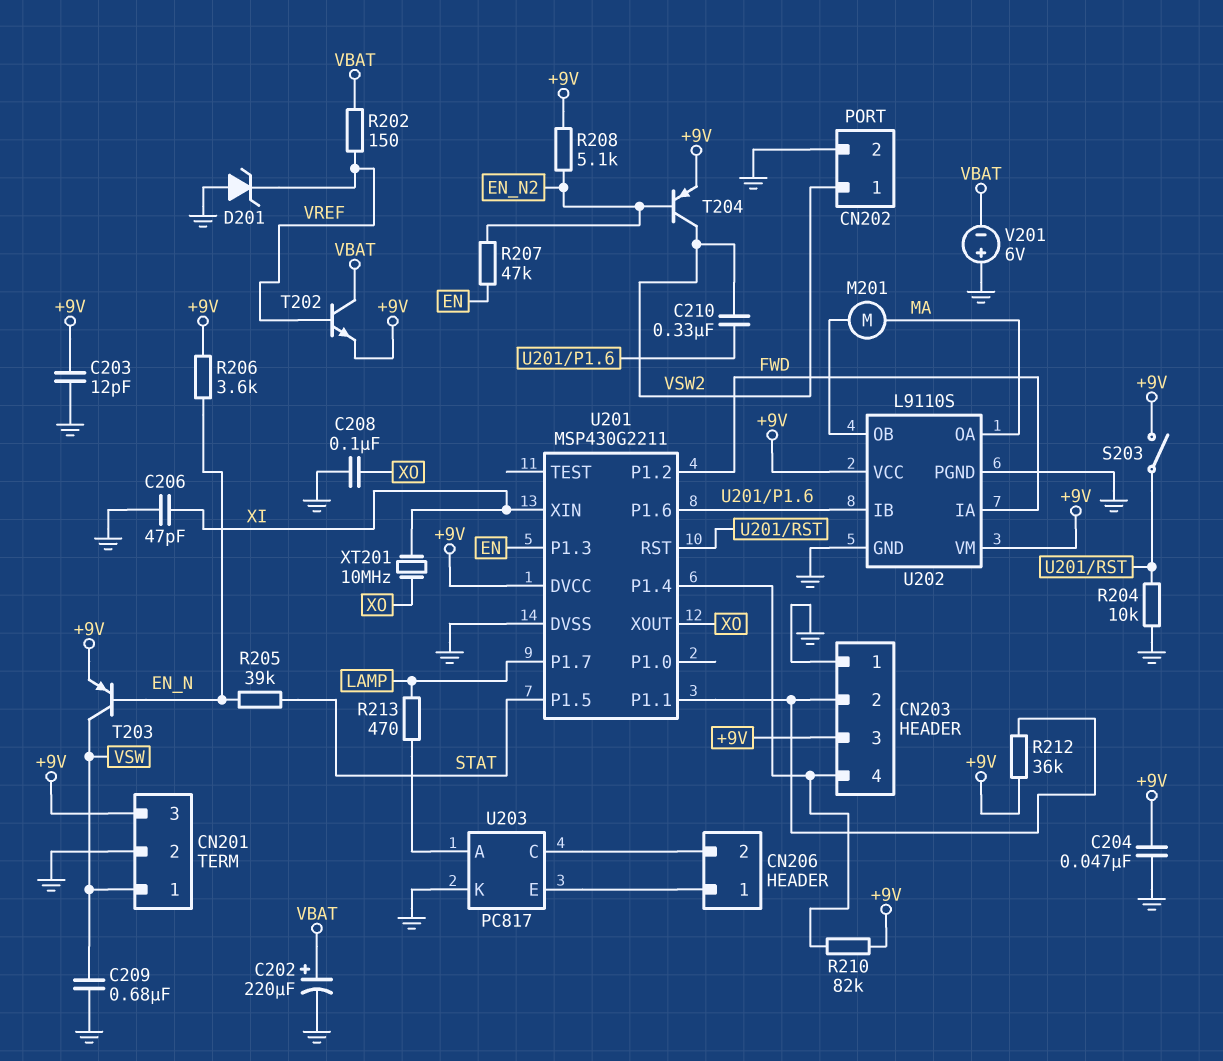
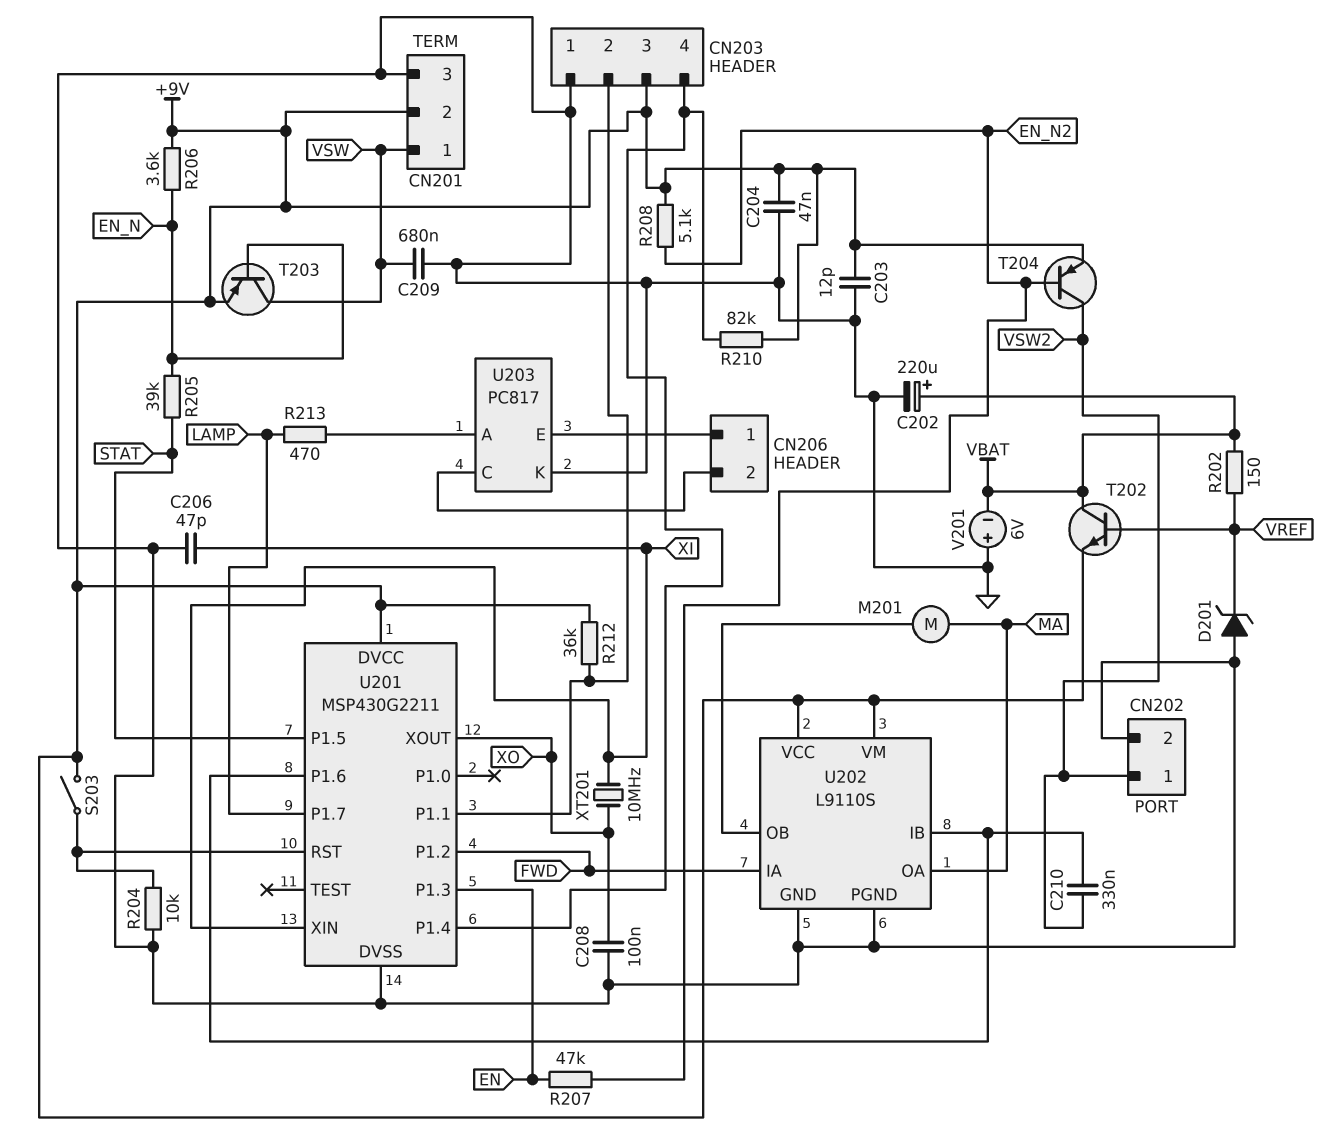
CN201 pin 2: GND -> +9V
CN201 pin 3: +9V -> GND

